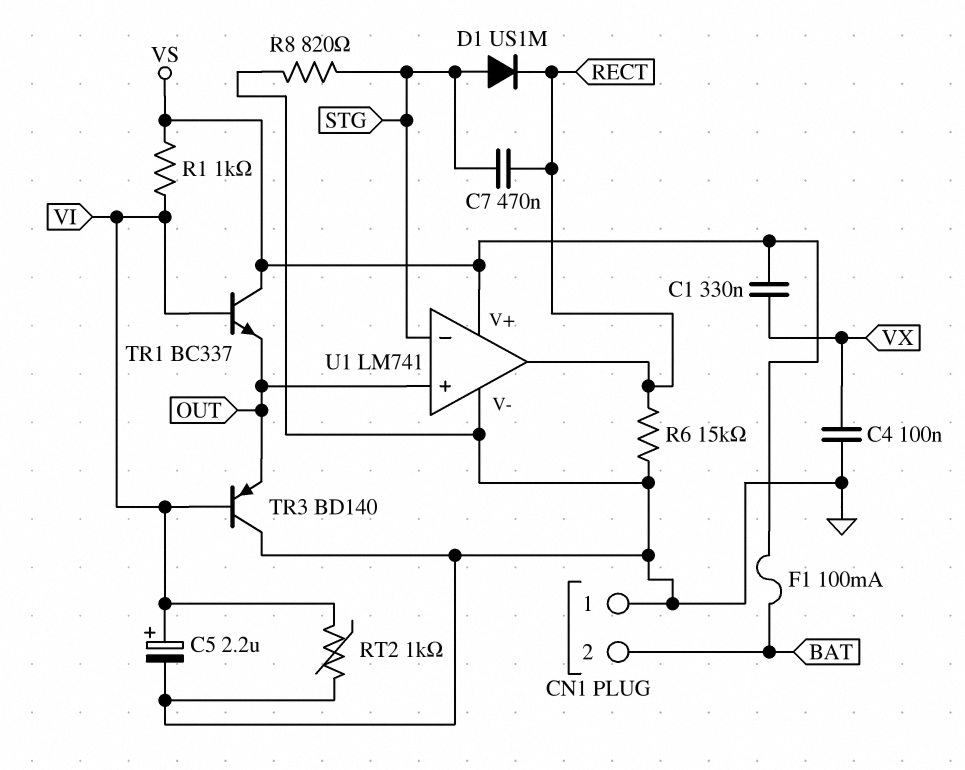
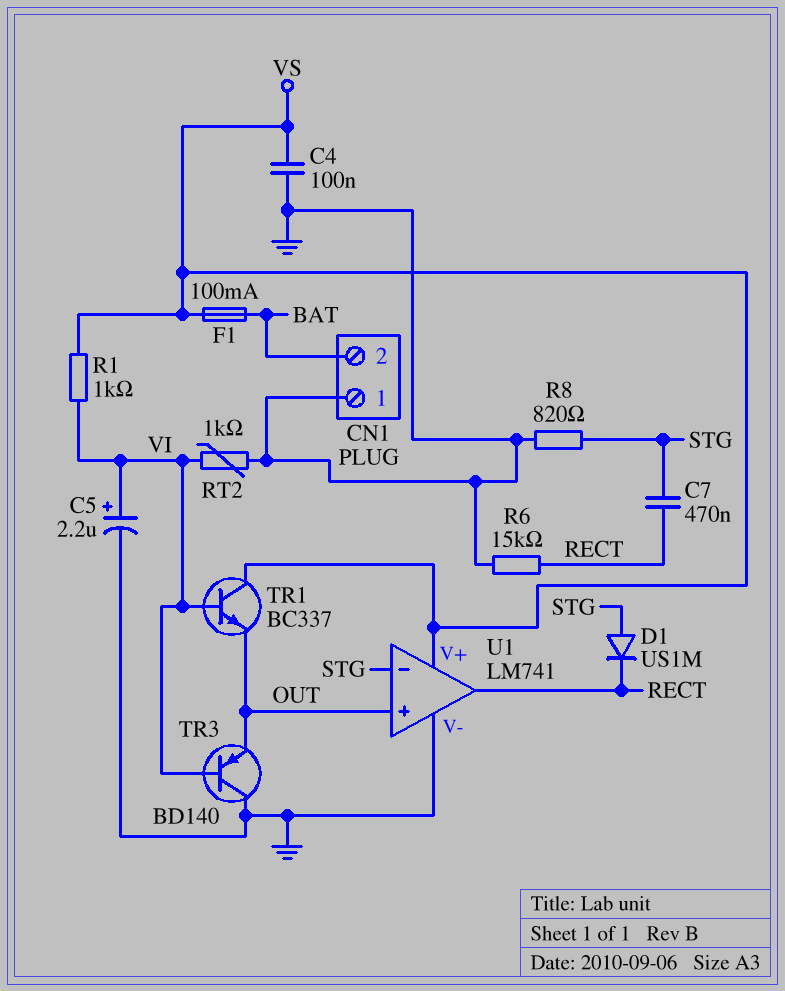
C1: 330nF (VS, VX) -> none
C4: 100nF (GND, VX) -> 100nF (GND, VS)

